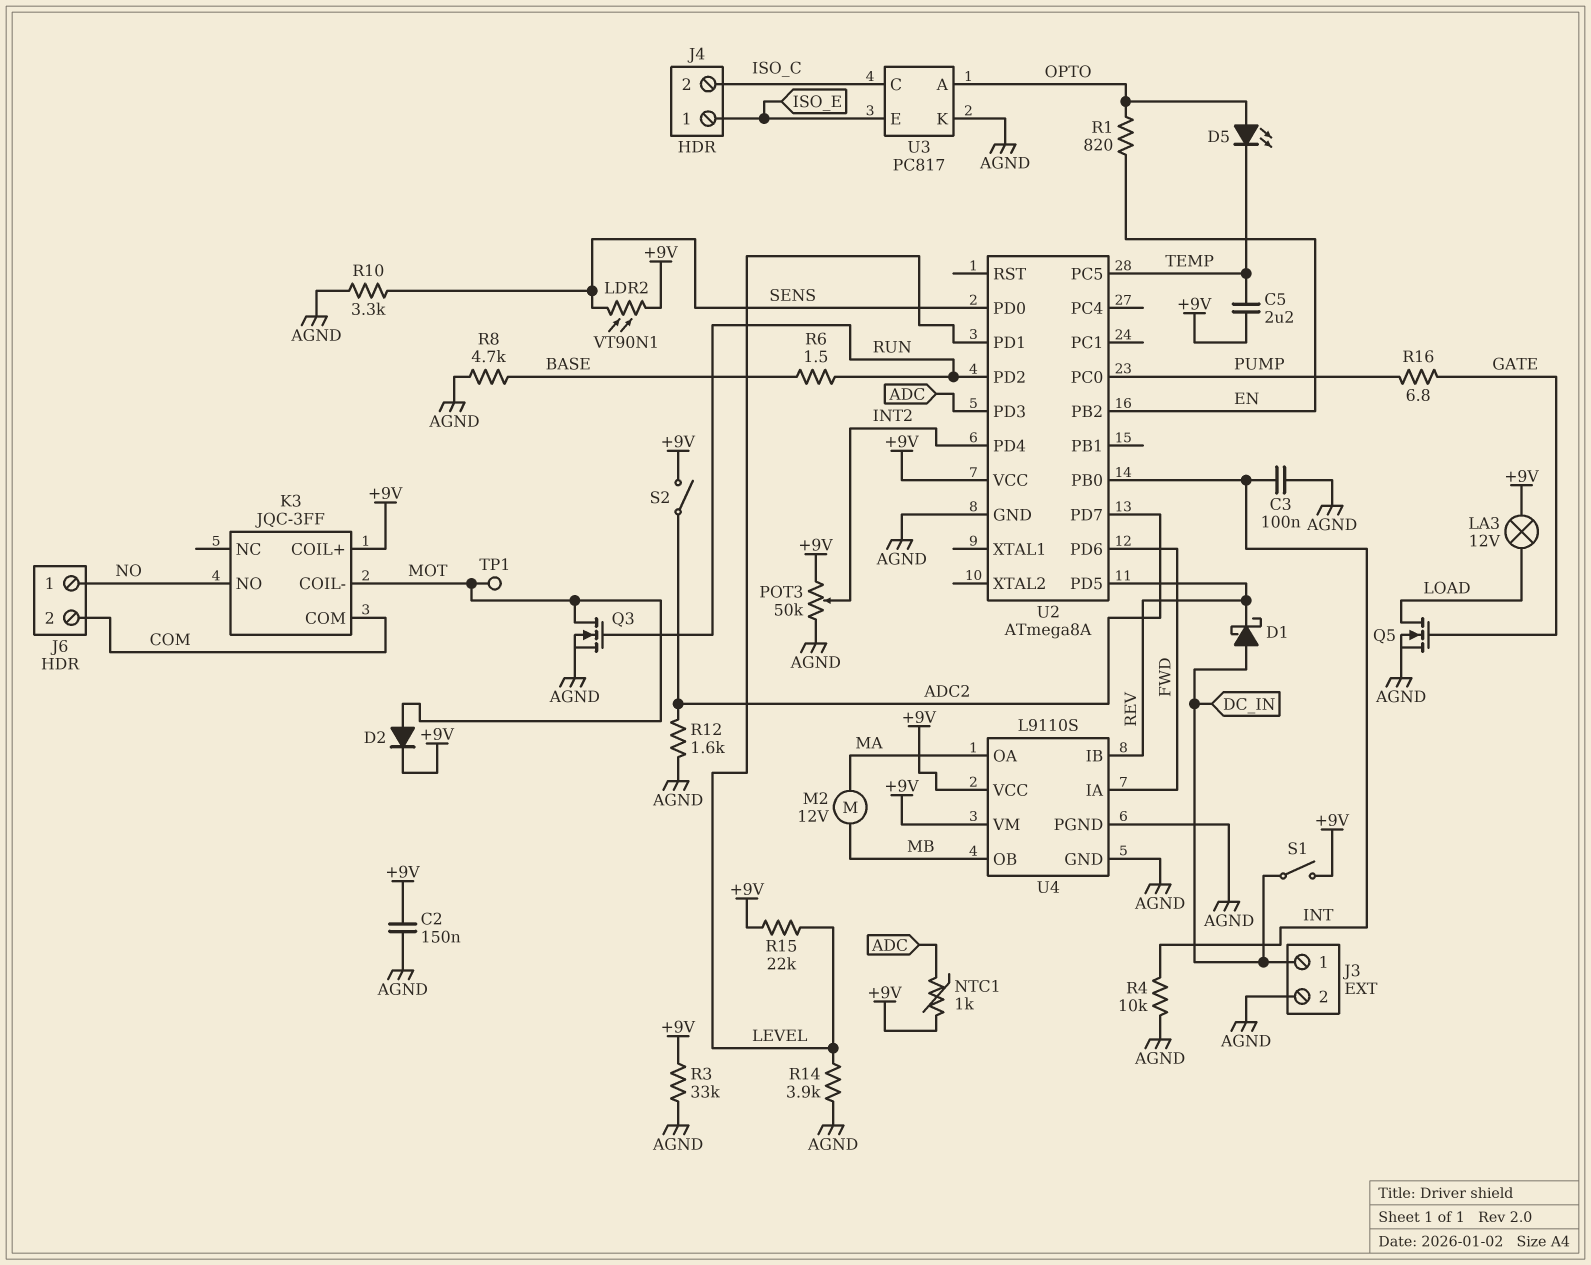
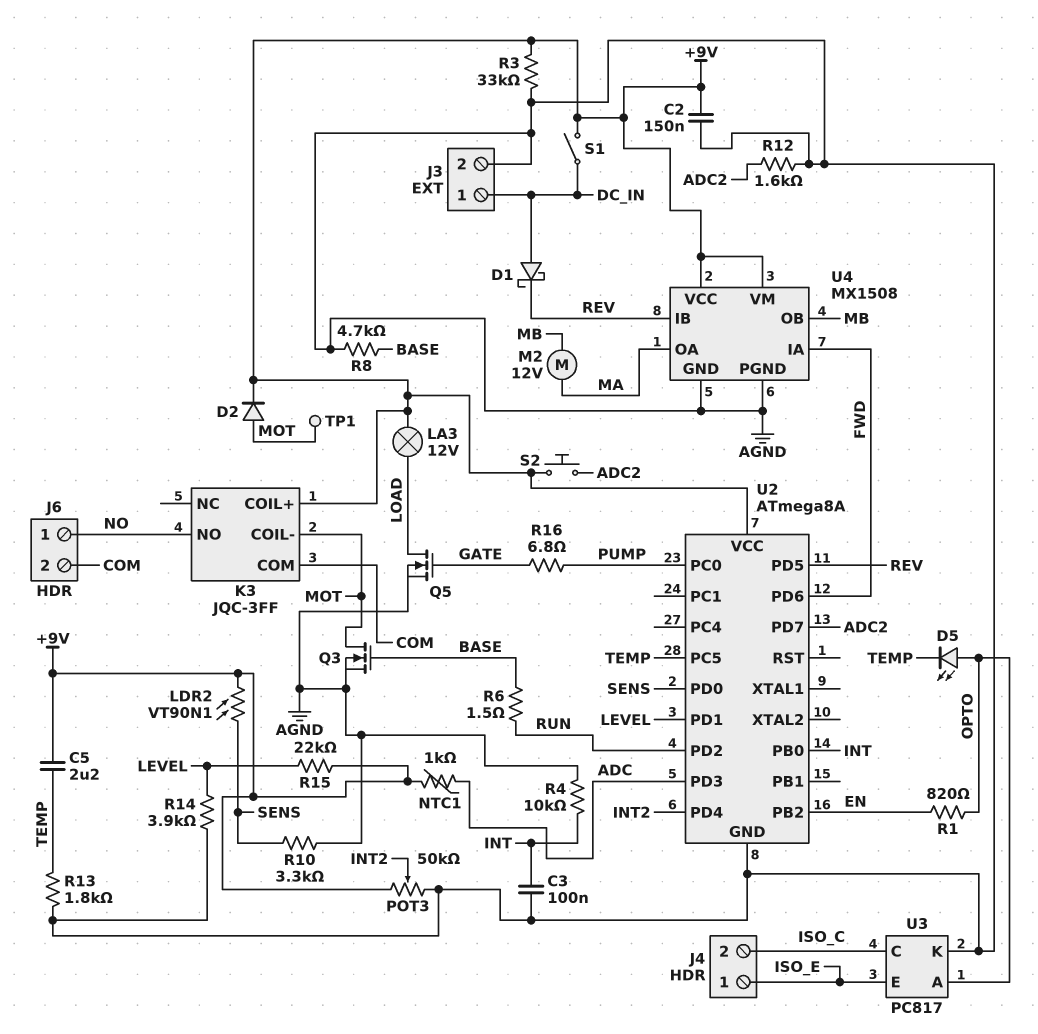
Q3: NMOS (G RUN, D MOT, S AGND) -> NMOS (G BASE, D MOT, S AGND)
R13: none -> 1.8k (AGND, TEMP)
S2: switch (+9V, ADC2) -> button (+9V, ADC2)
U4: L9110S -> MX1508

